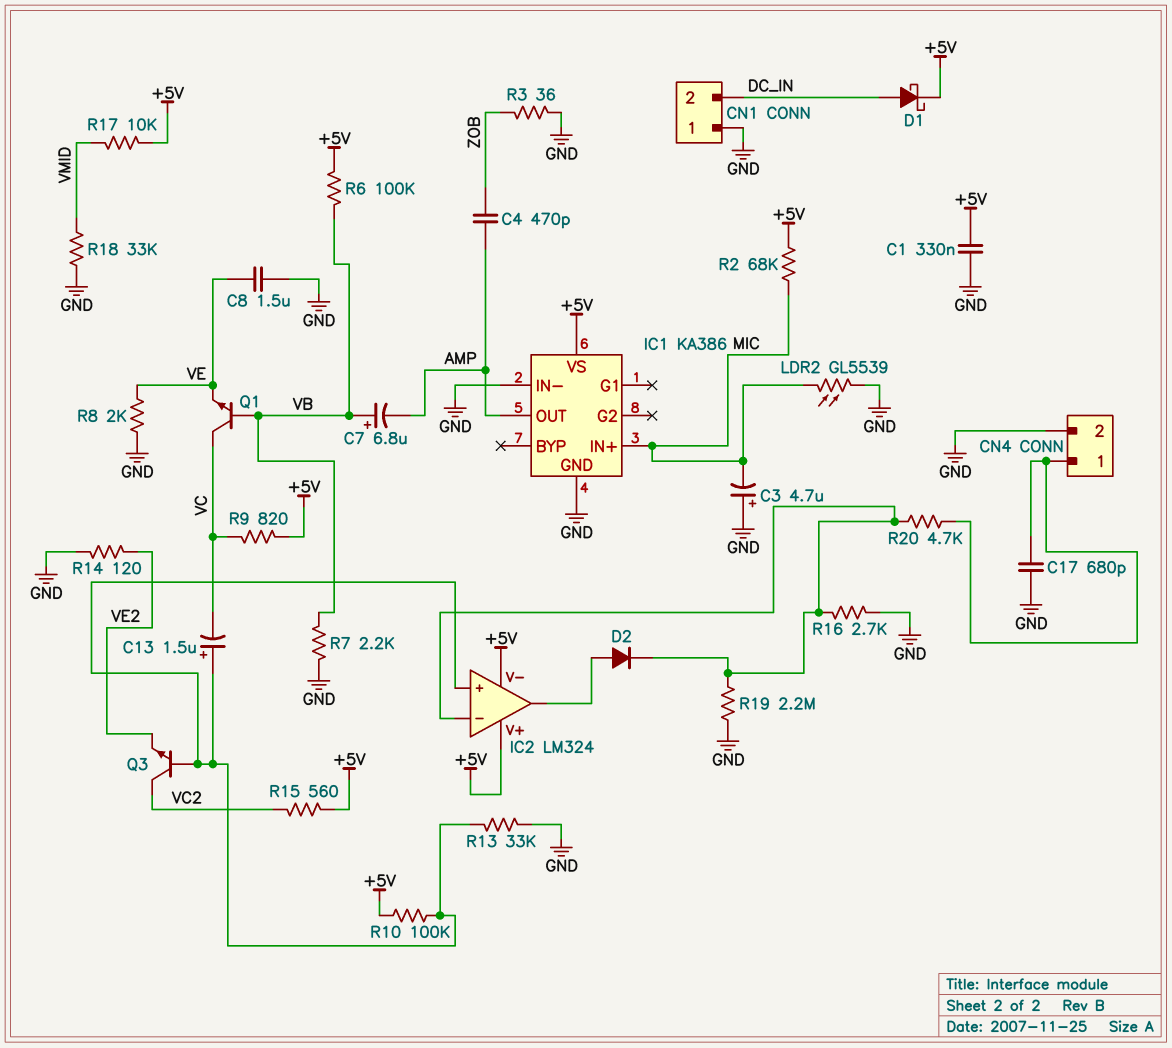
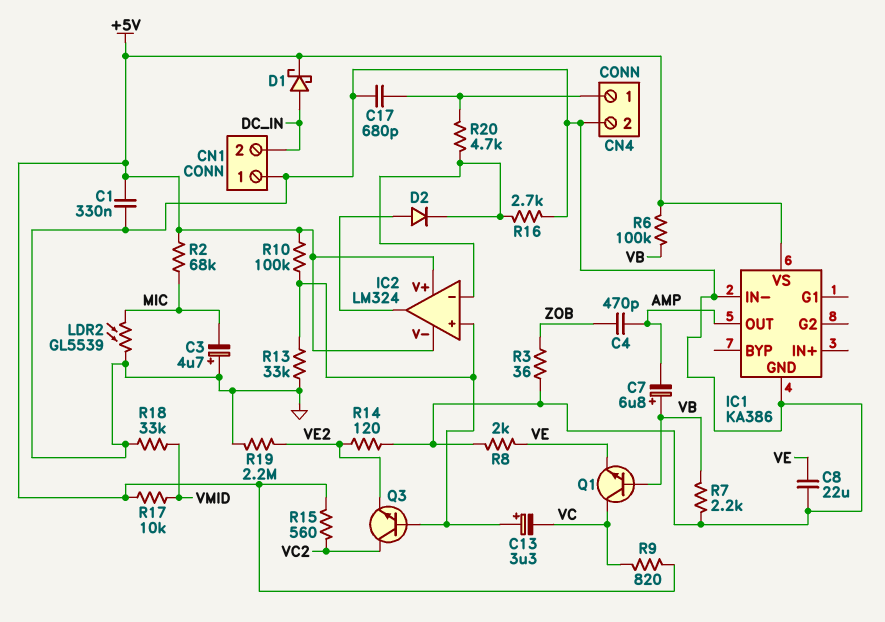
C8: 1.5uF (GND, VE) -> 22uF (GND, VE)
C13: 1.5uF (plus IC2/in+, minus VC) -> 3.3uF (plus IC2/in+, minus VC)
IC1 pin IN+: MIC -> none
R19: 2.2M (GND, IC2/in-) -> 2.2M (GND, VE2)

